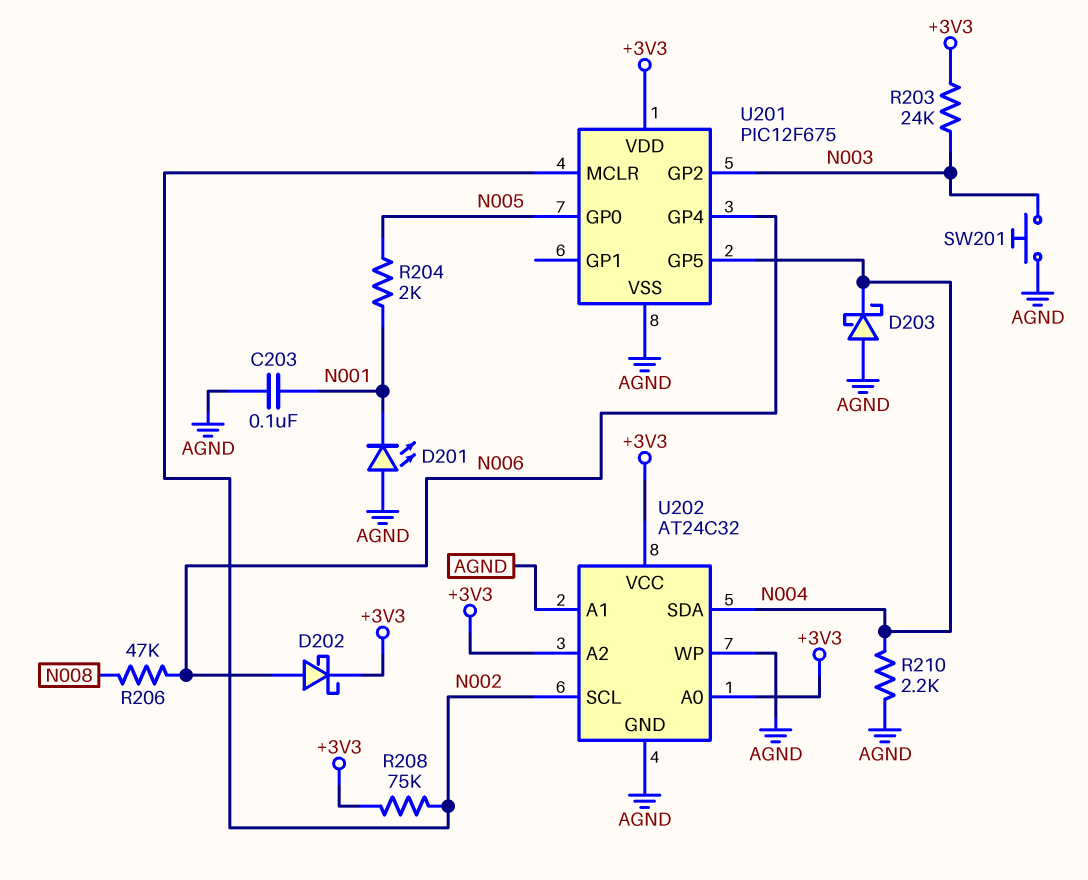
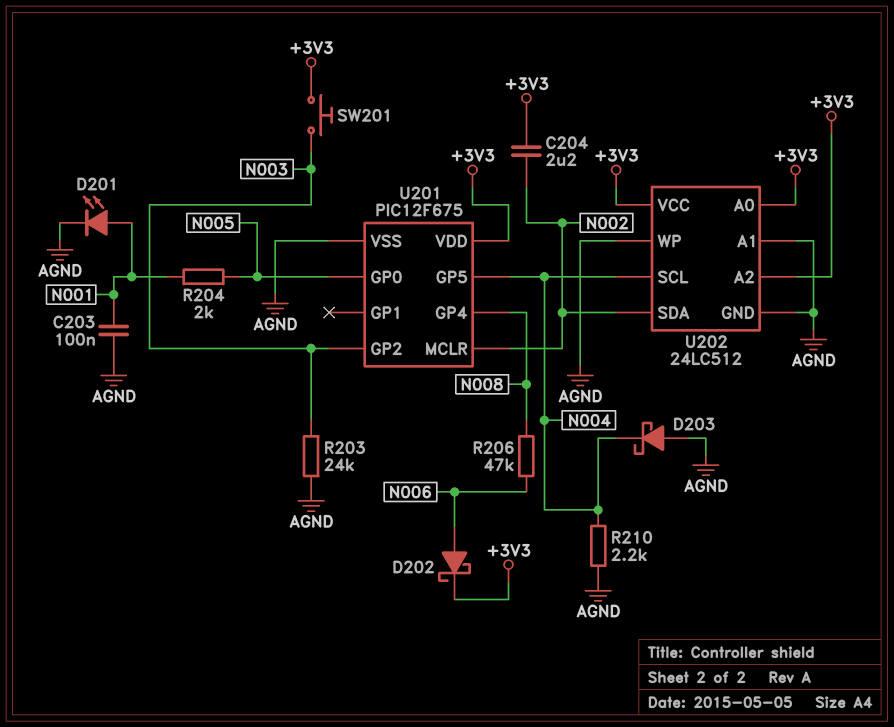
C204: none -> 2.2uF (+3V3, N002)
D201: LED (A AGND, K N001) -> LED (A N001, K AGND)
R203: 24k (+3V3, N003) -> 24k (AGND, N003)
R208: 75k (+3V3, N002) -> none
SW201: button (AGND, N003) -> button (+3V3, N003)
U201 pin GP4: N006 -> N008
U202: AT24C32 -> 24LC512
U202 pin SCL: N002 -> N004
U202 pin SDA: N004 -> N002

